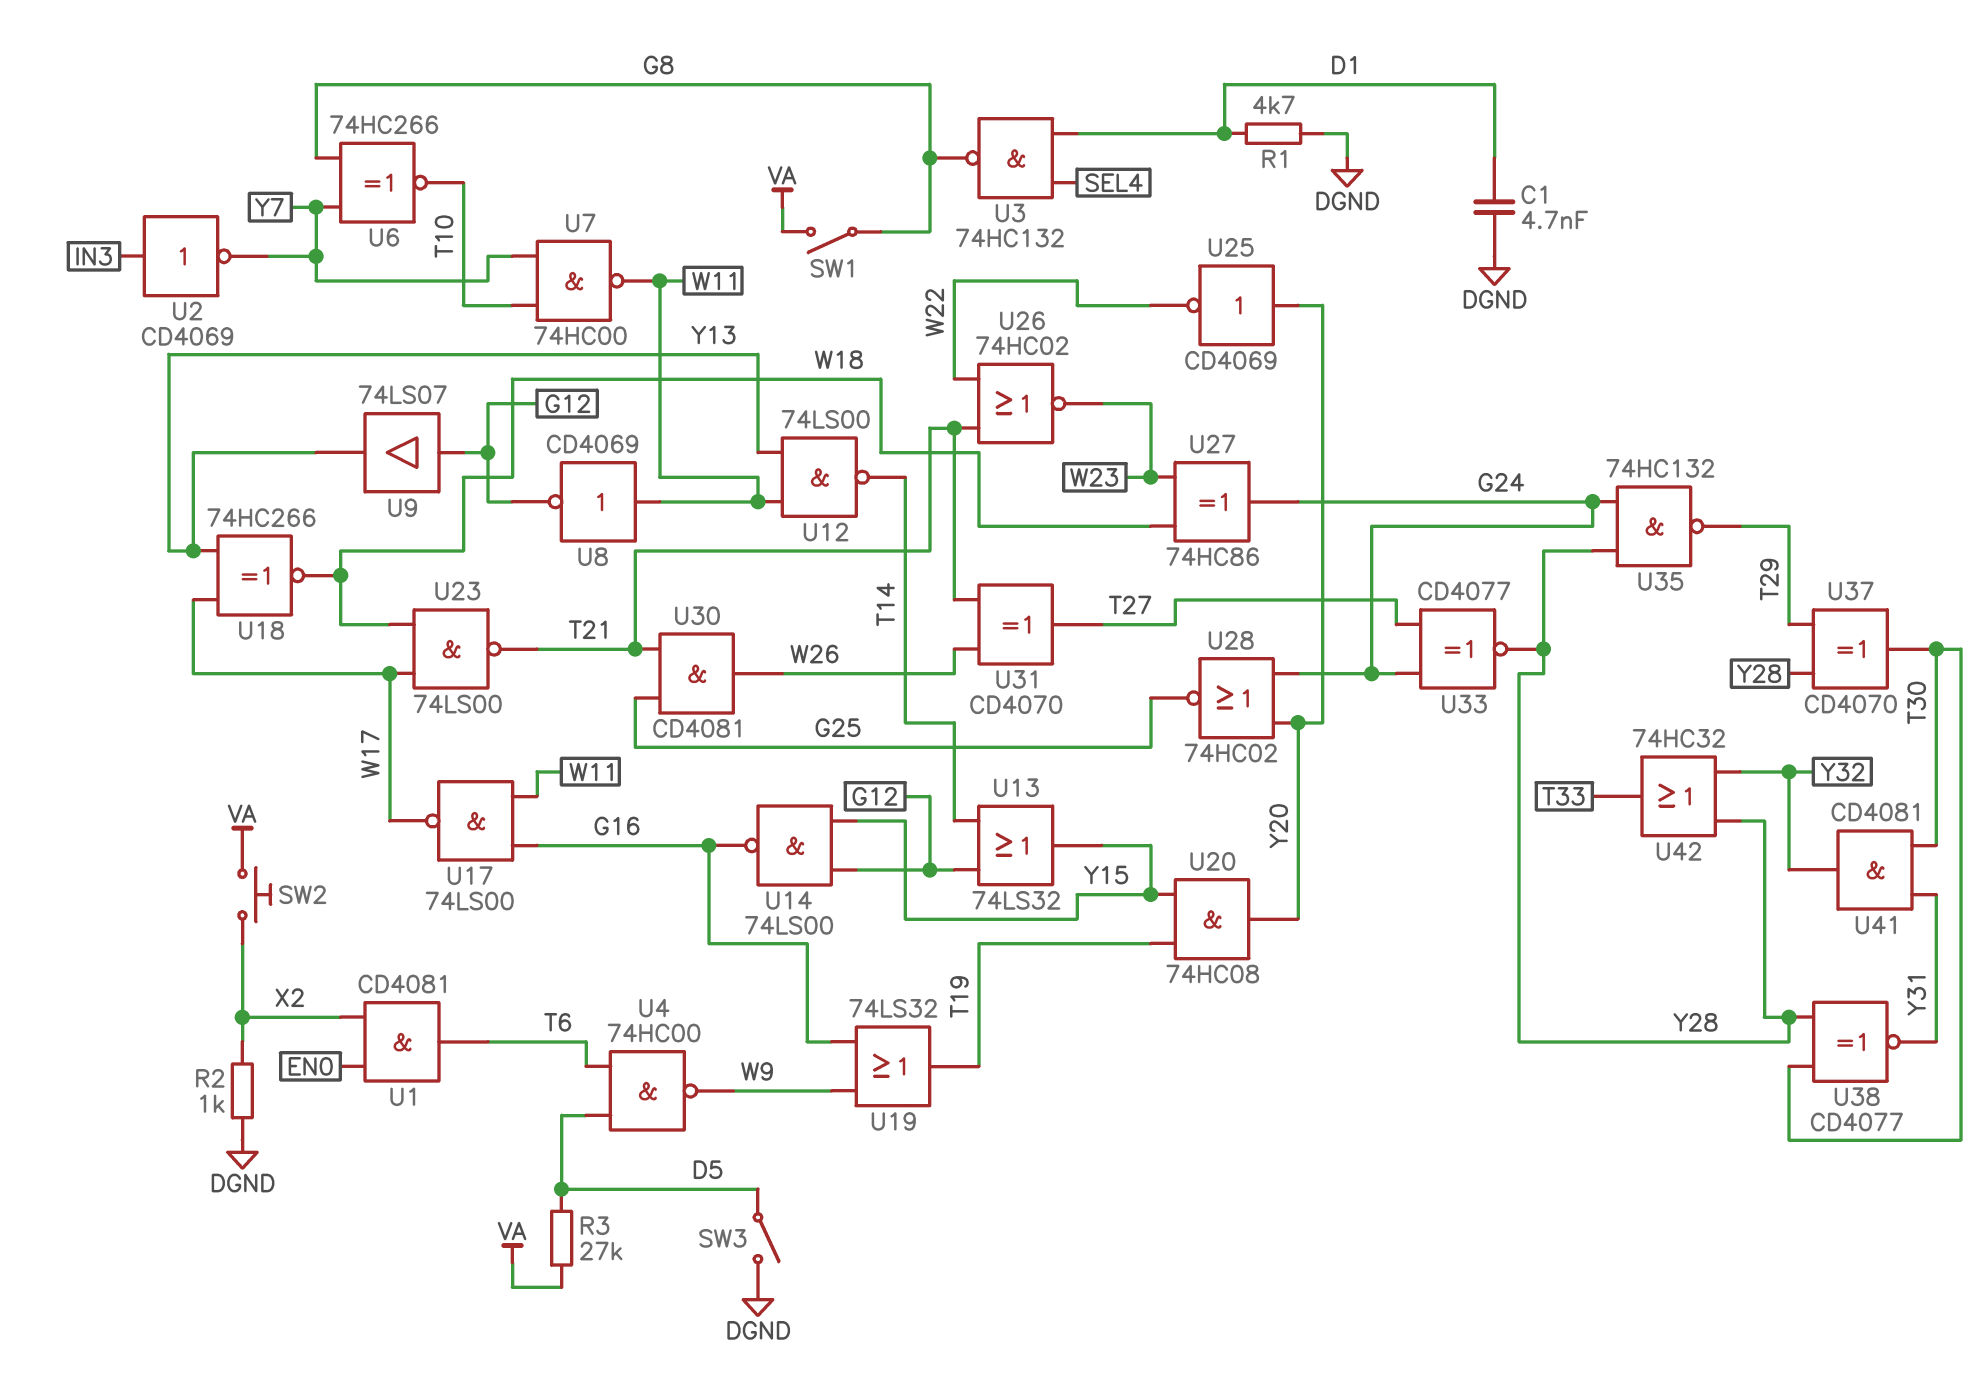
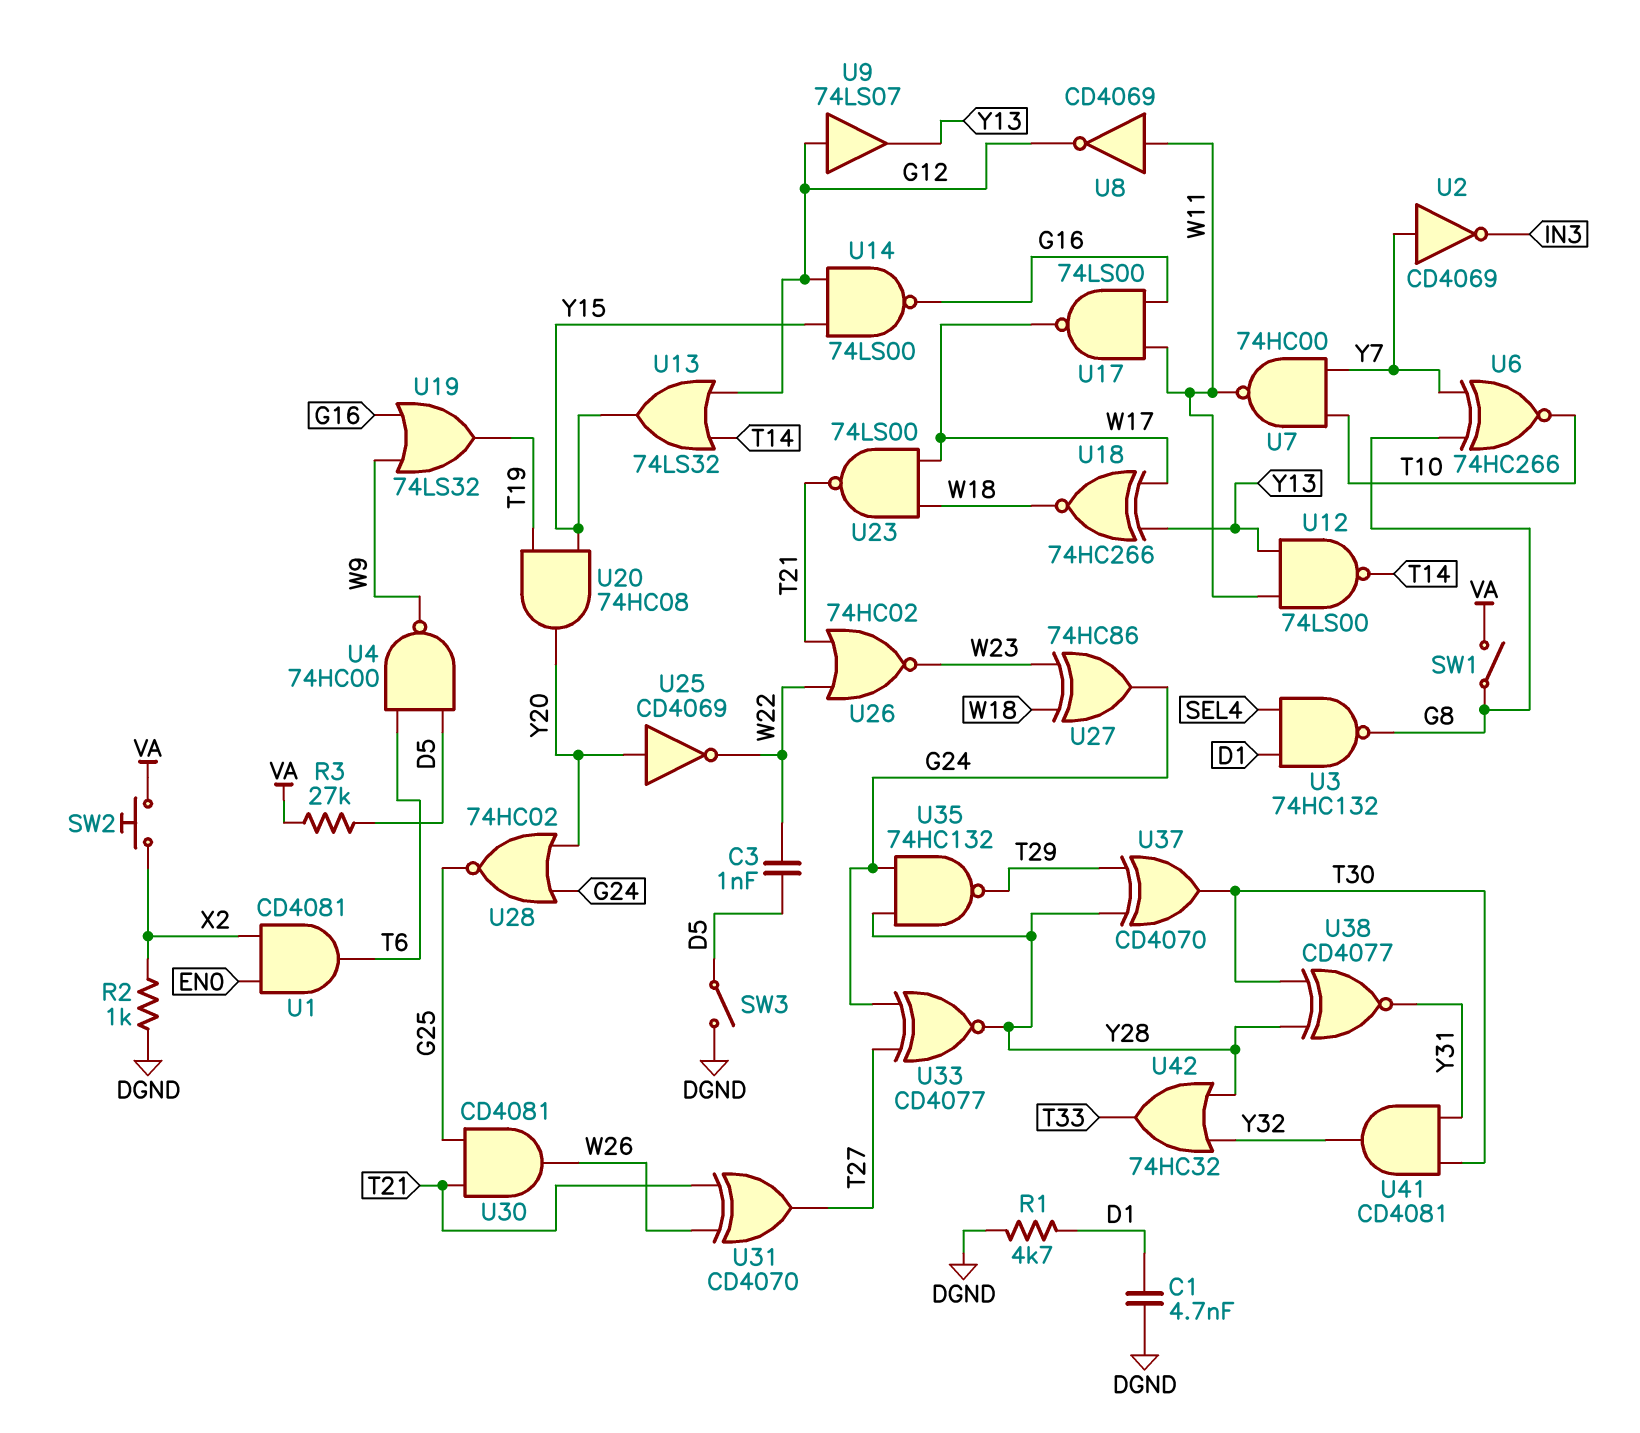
C3: none -> 1nF (D5, W22)
U2: NOT CD4069 (in IN3, out Y7) -> NOT CD4069 (in Y7, out IN3)

